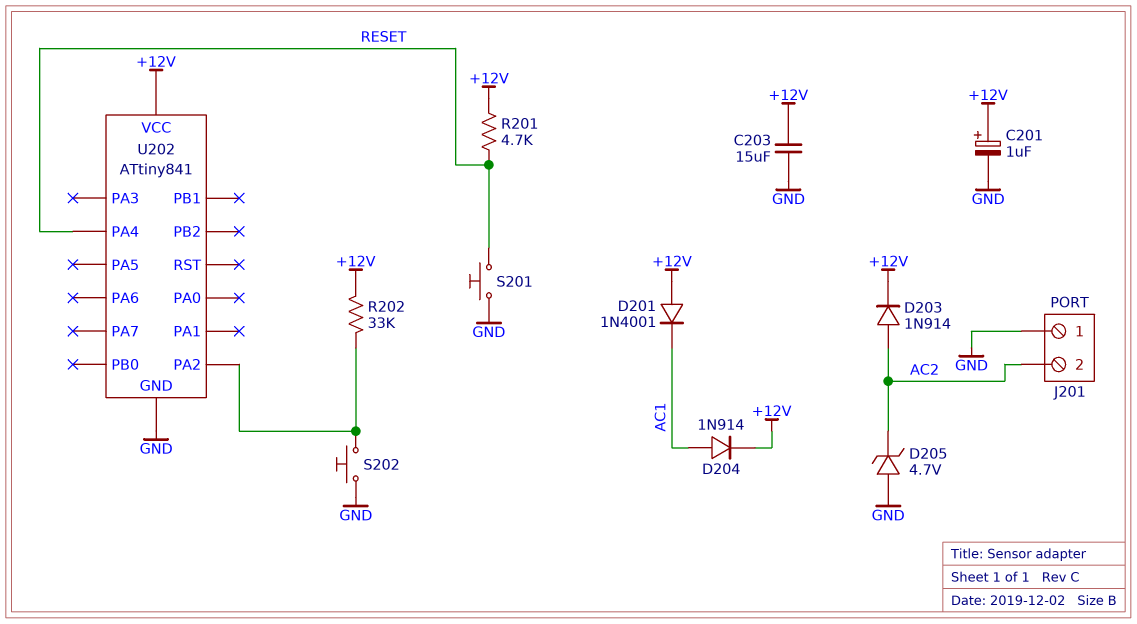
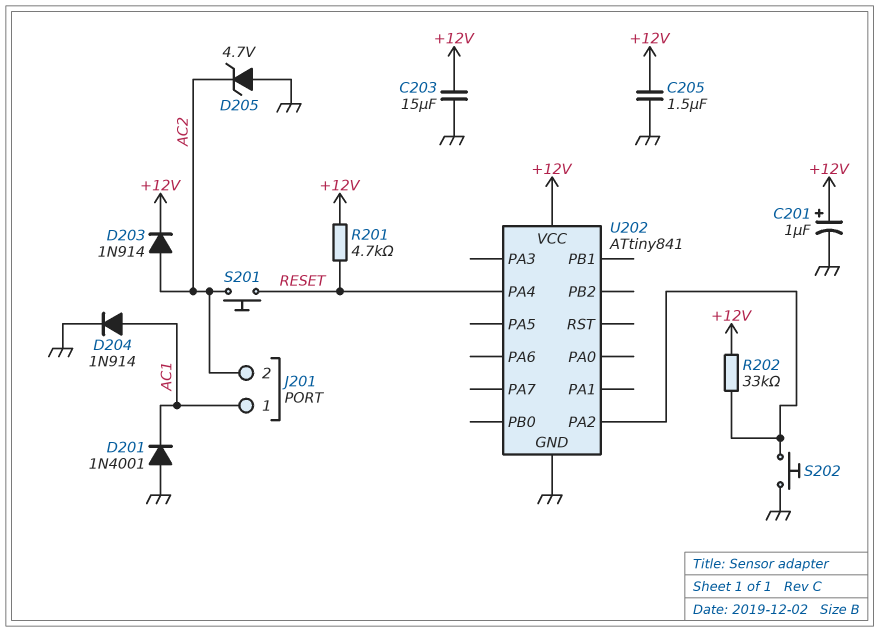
C205: none -> 1.5uF (+12V, GND)
D201: diode 1N4001 (A +12V, K AC1) -> diode 1N4001 (A GND, K AC1)
D204: diode 1N914 (A AC1, K +12V) -> diode 1N914 (A AC1, K GND)
J201 pin 1: GND -> AC1
S201: button (GND, RESET) -> button (AC2, RESET)

